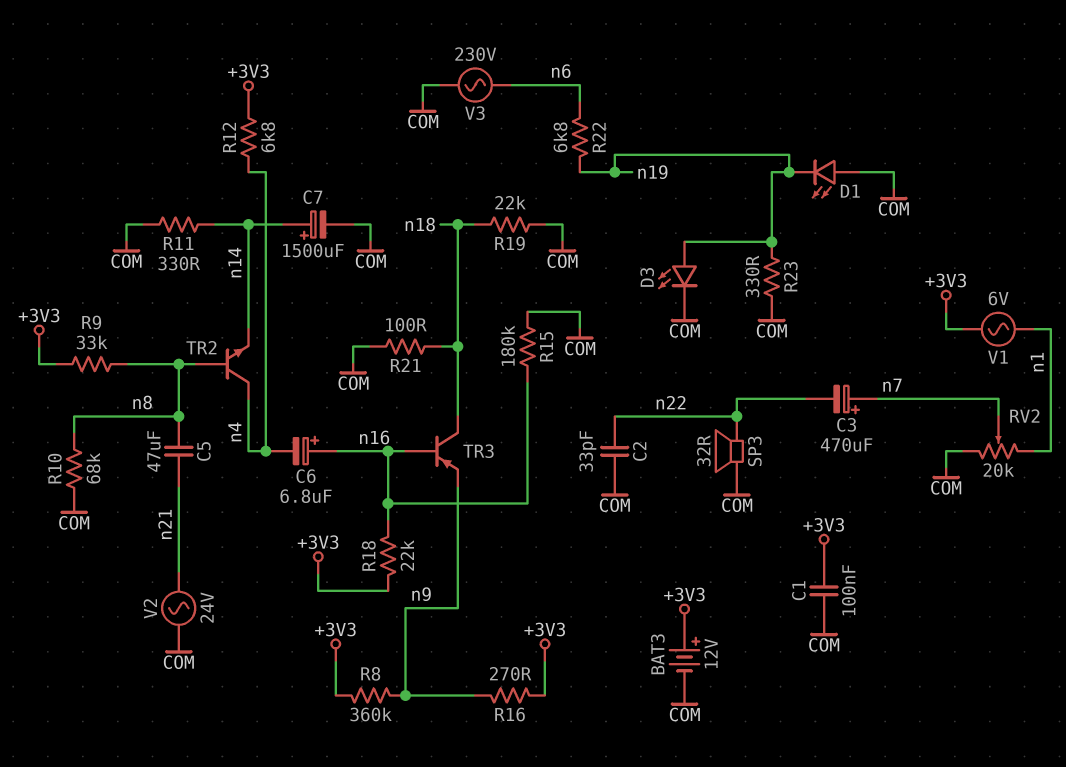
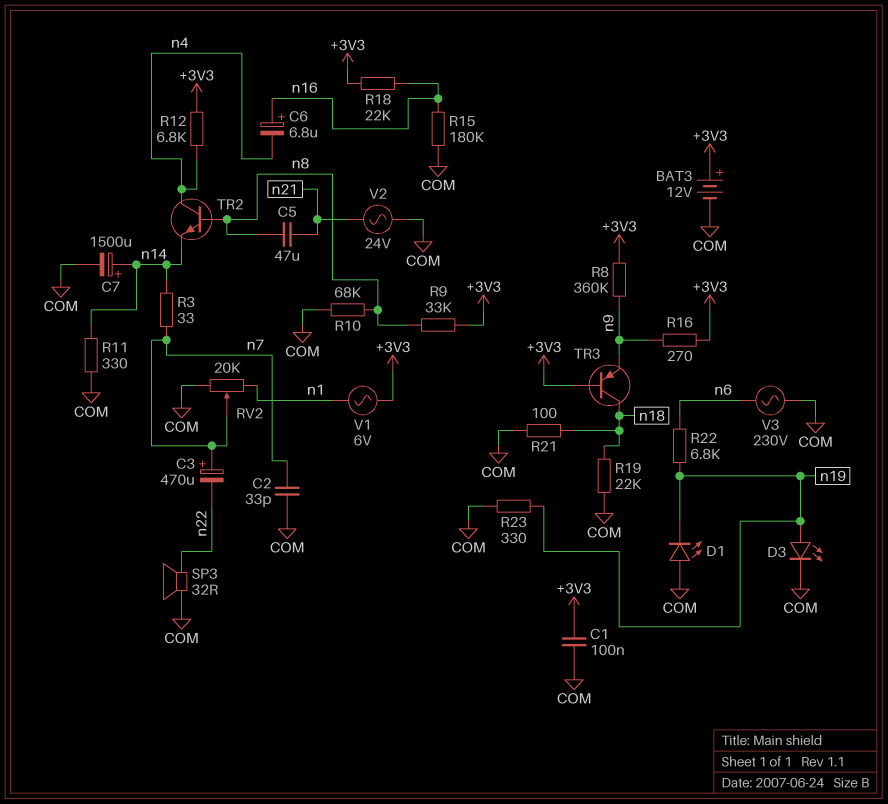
C2: 33pF (COM, n22) -> 33pF (COM, n7)
R3: none -> 33 (n7, n14)
TR3: PNP (B n16, C n18, E n9) -> PNP (B +3V3, C n18, E n9)

